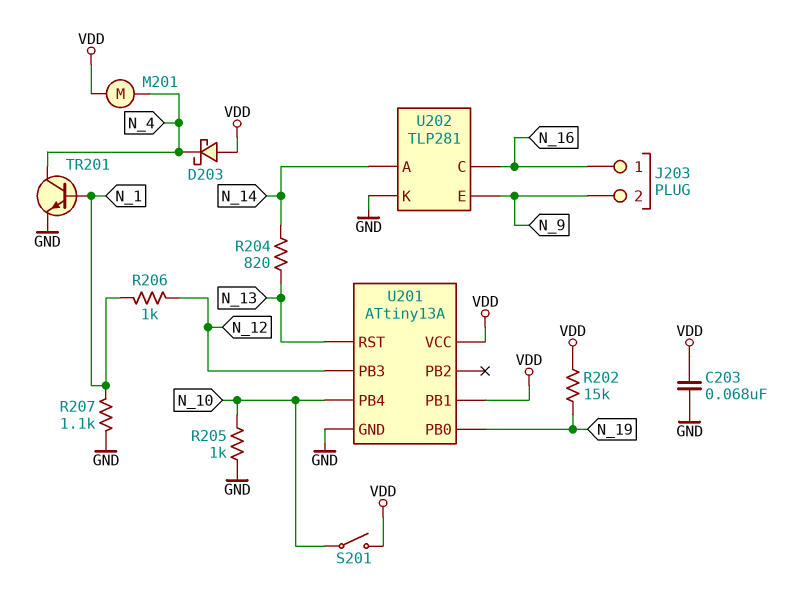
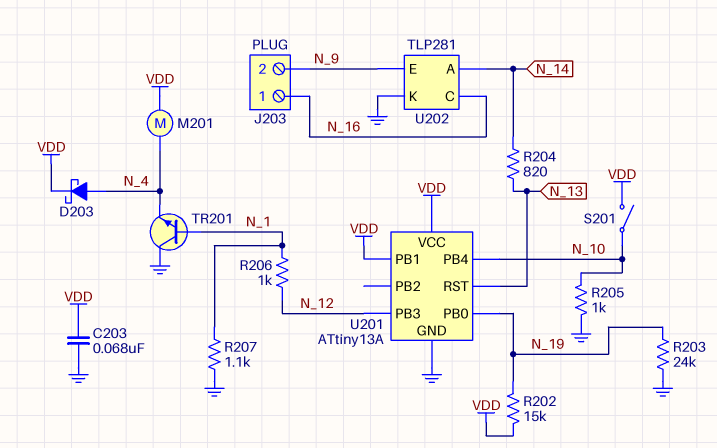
D203: schottky (A VDD, K N_4) -> schottky (A N_4, K VDD)
R203: none -> 24k (GND, N_19)
TR201: NPN (B N_1, C N_4, E GND) -> NPN (B N_1, C GND, E N_4)

